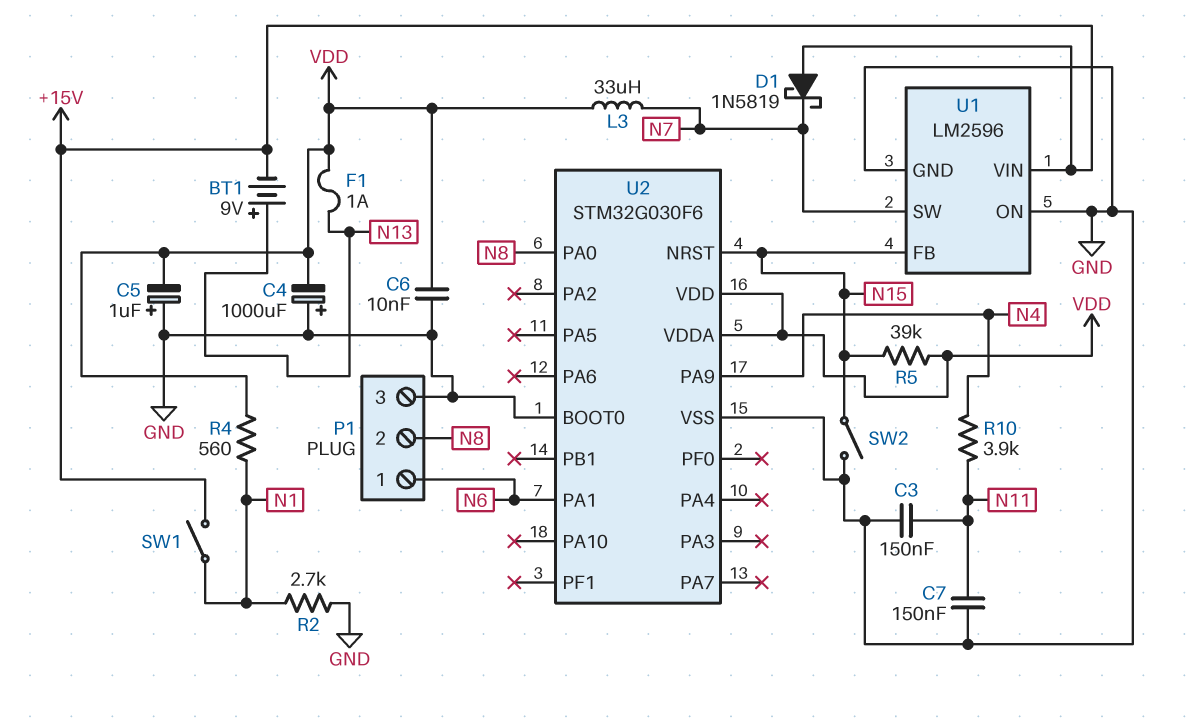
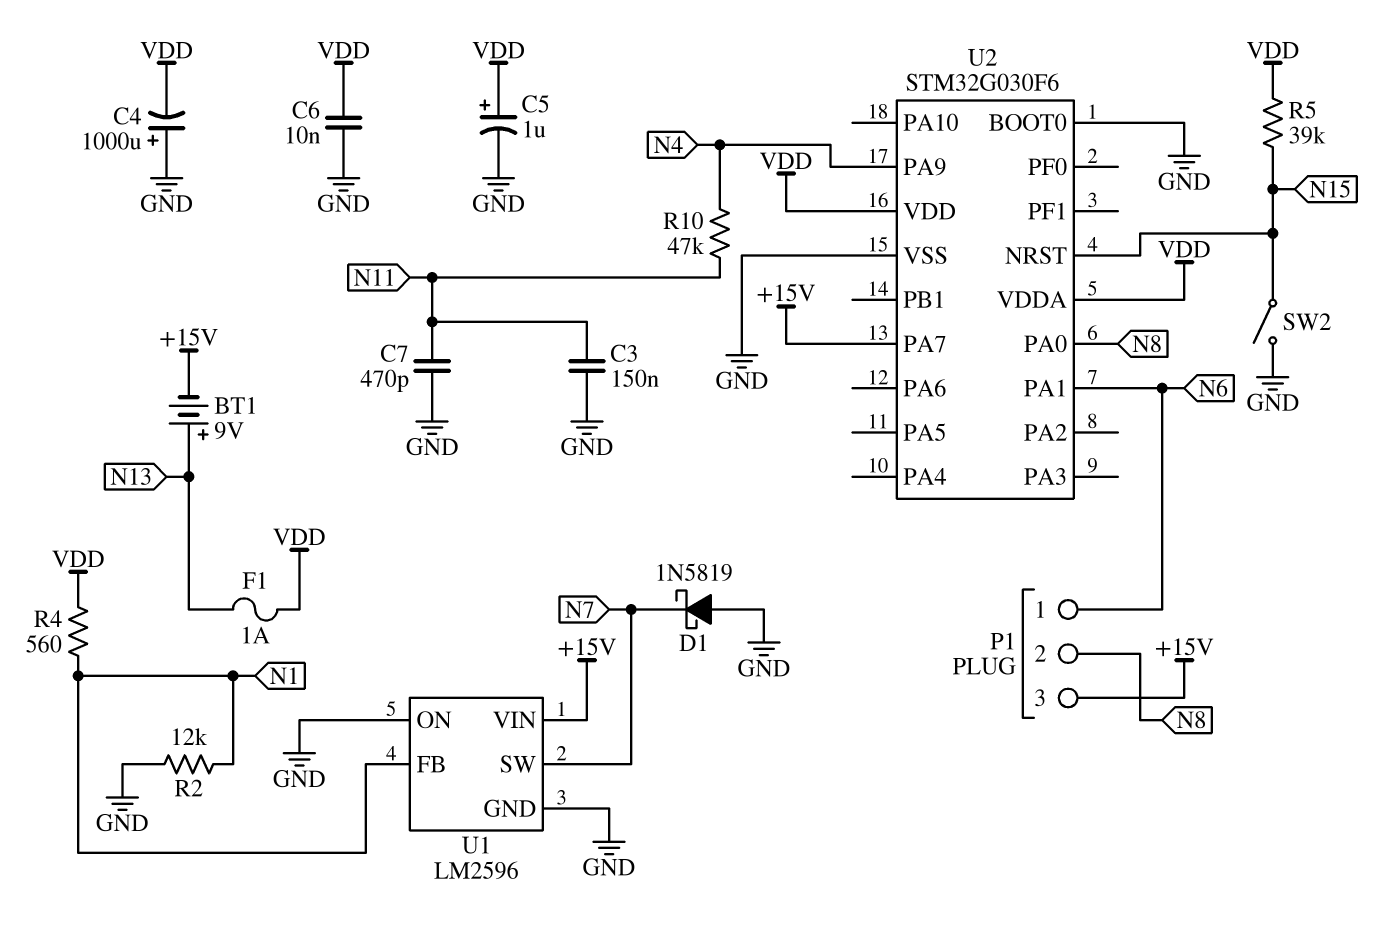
C5: 1uF (plus GND, minus VDD) -> 1uF (plus VDD, minus GND)
C7: 150nF (GND, N11) -> 470pF (GND, N11)
D1: schottky 1N5819 (A +15V, K N7) -> schottky 1N5819 (A GND, K N7)
L3: 33uH (N7, VDD) -> none
P1 pin 3: GND -> +15V
R2: 2.7k (GND, N1) -> 12k (GND, N1)
R10: 3.9k (N4, N11) -> 47k (N4, N11)
SW1: switch (+15V, N1) -> none
U1 pin FB: N15 -> N1
U2 pin PA7: none -> +15V

